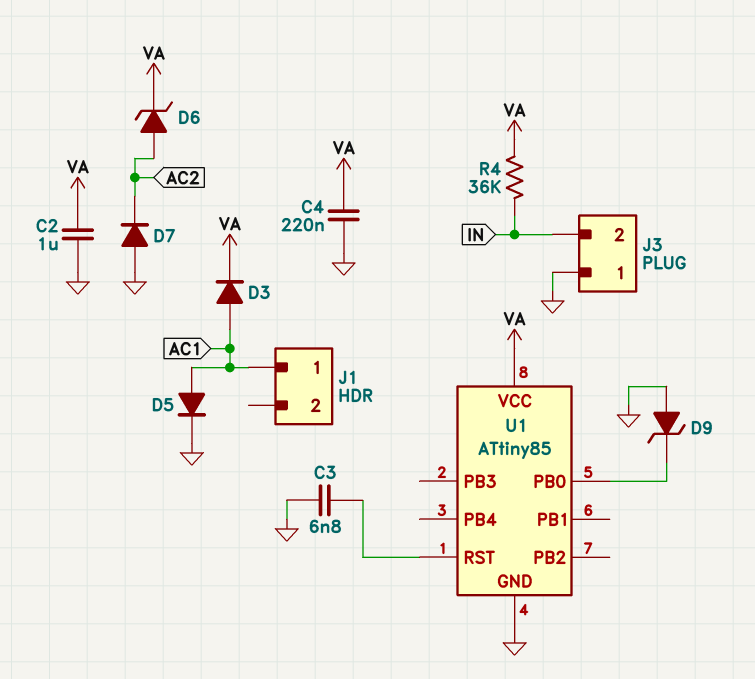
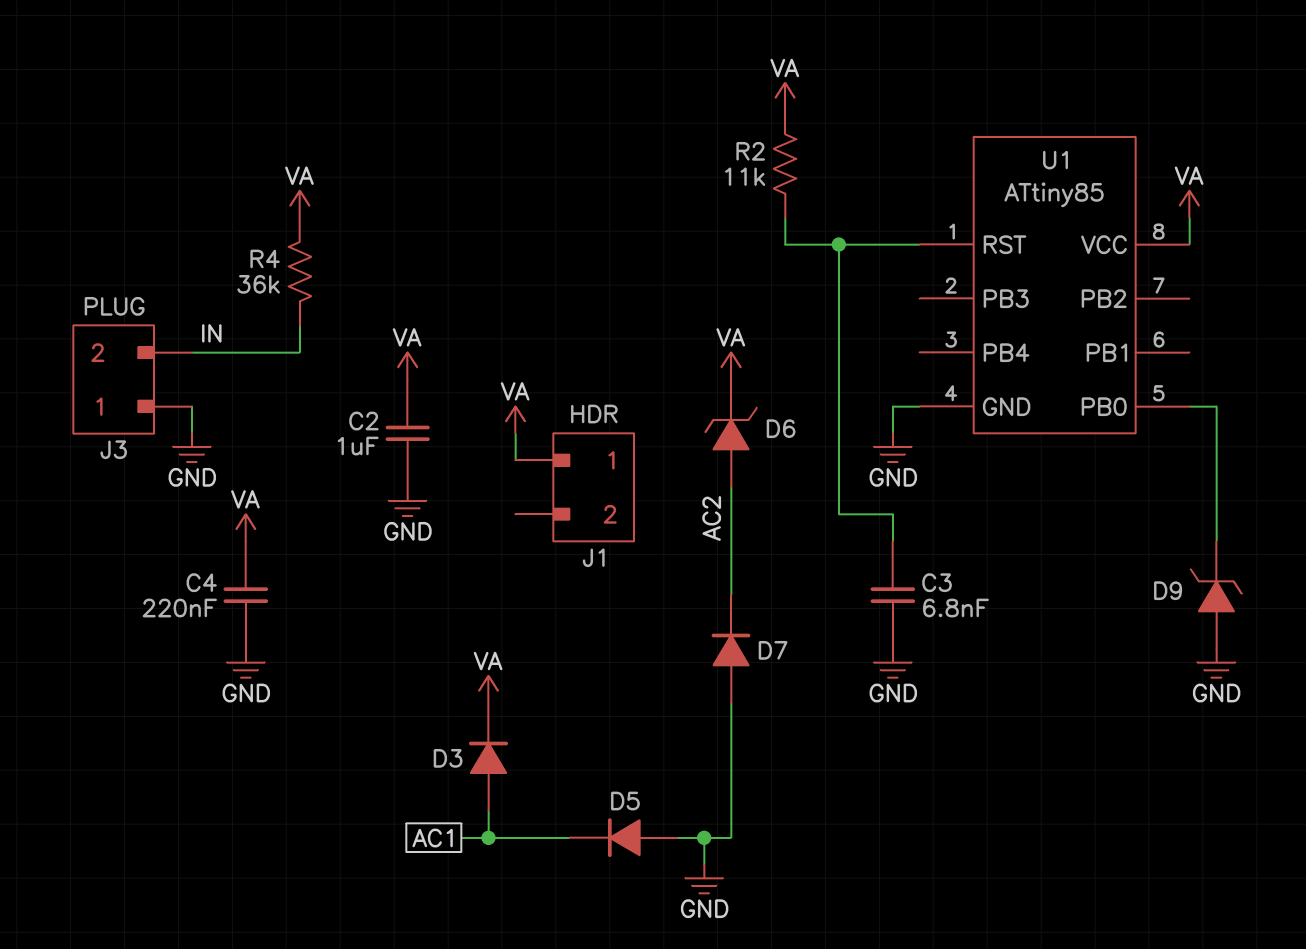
D5: diode (A AC1, K GND) -> diode (A GND, K AC1)
J1 pin 1: AC1 -> VA
R2: none -> 11k (U1/RST, VA)

